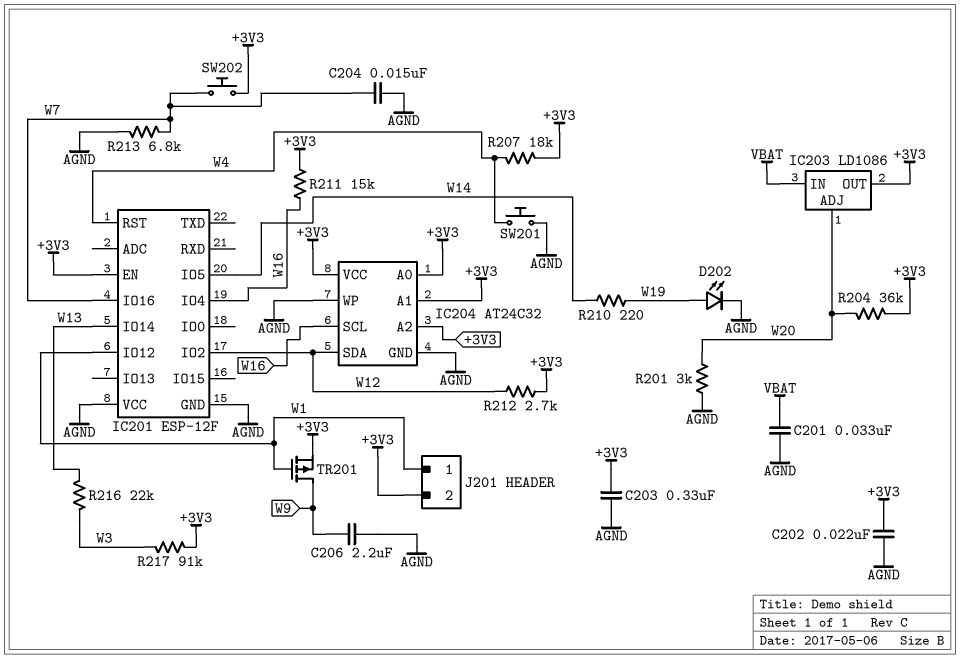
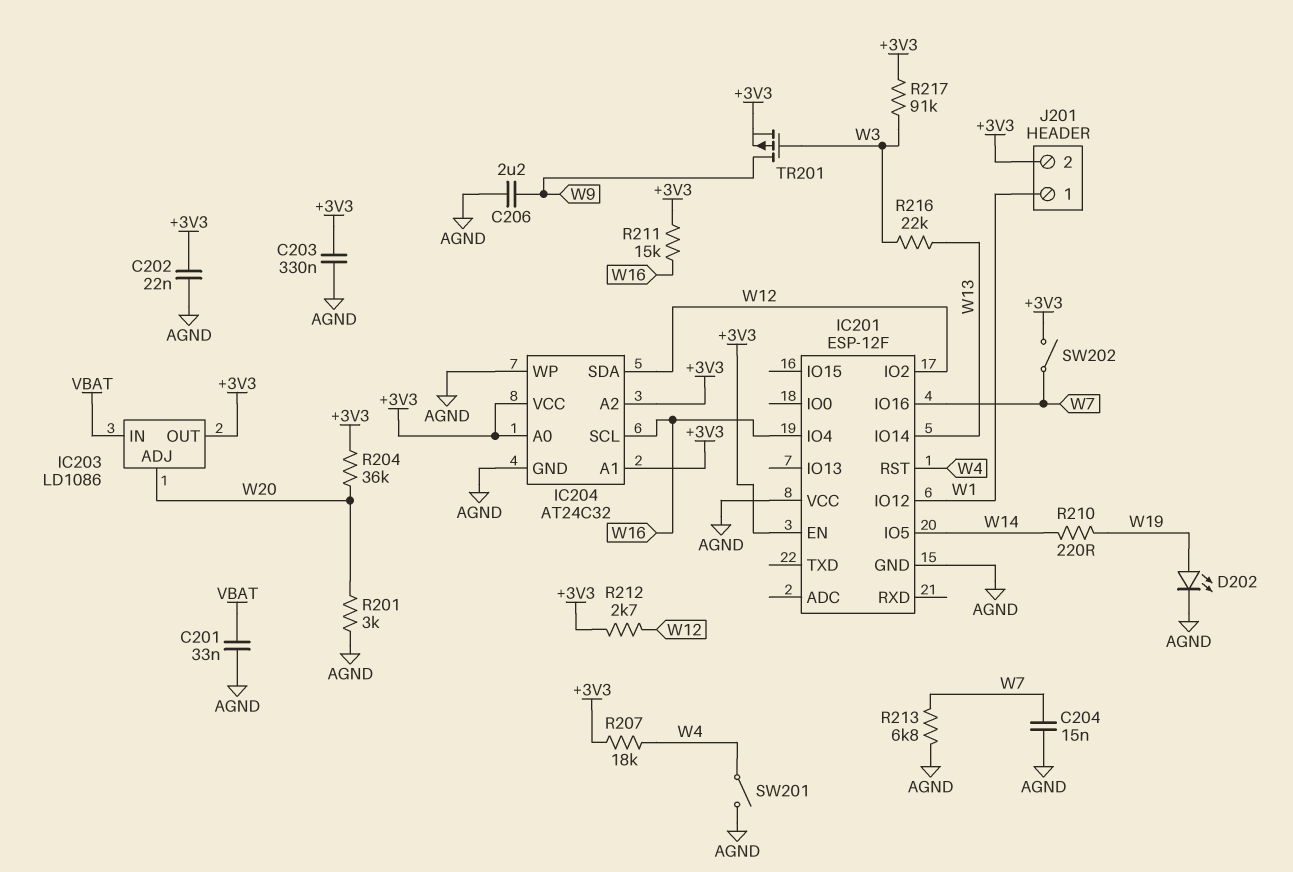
SW201: button (AGND, W4) -> switch (AGND, W4)
SW202: button (+3V3, W7) -> switch (+3V3, W7)
TR201: PMOS (G W1, D W9, S +3V3) -> PMOS (G W3, D W9, S +3V3)

